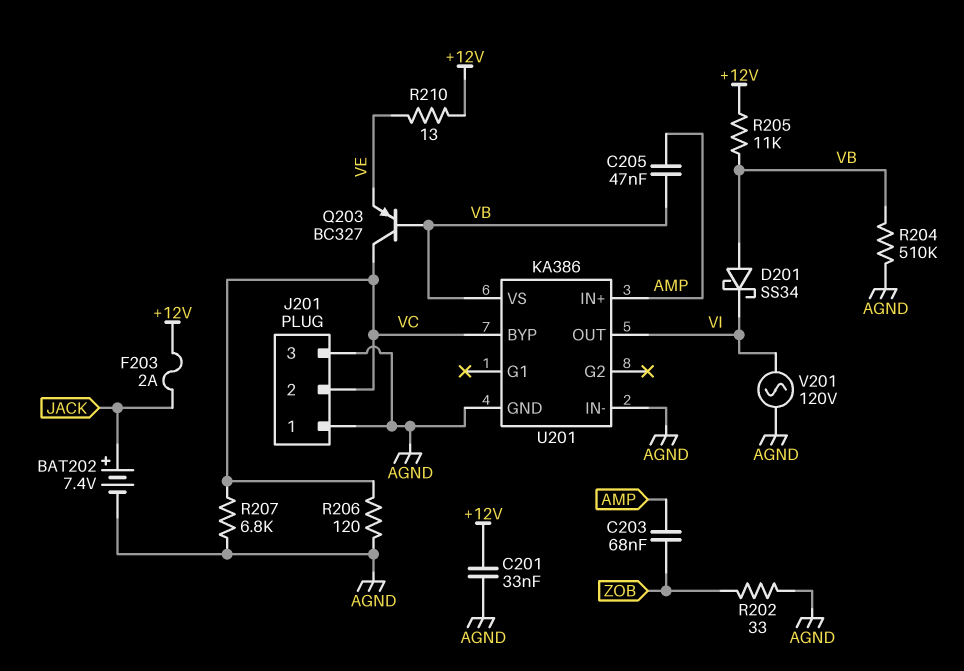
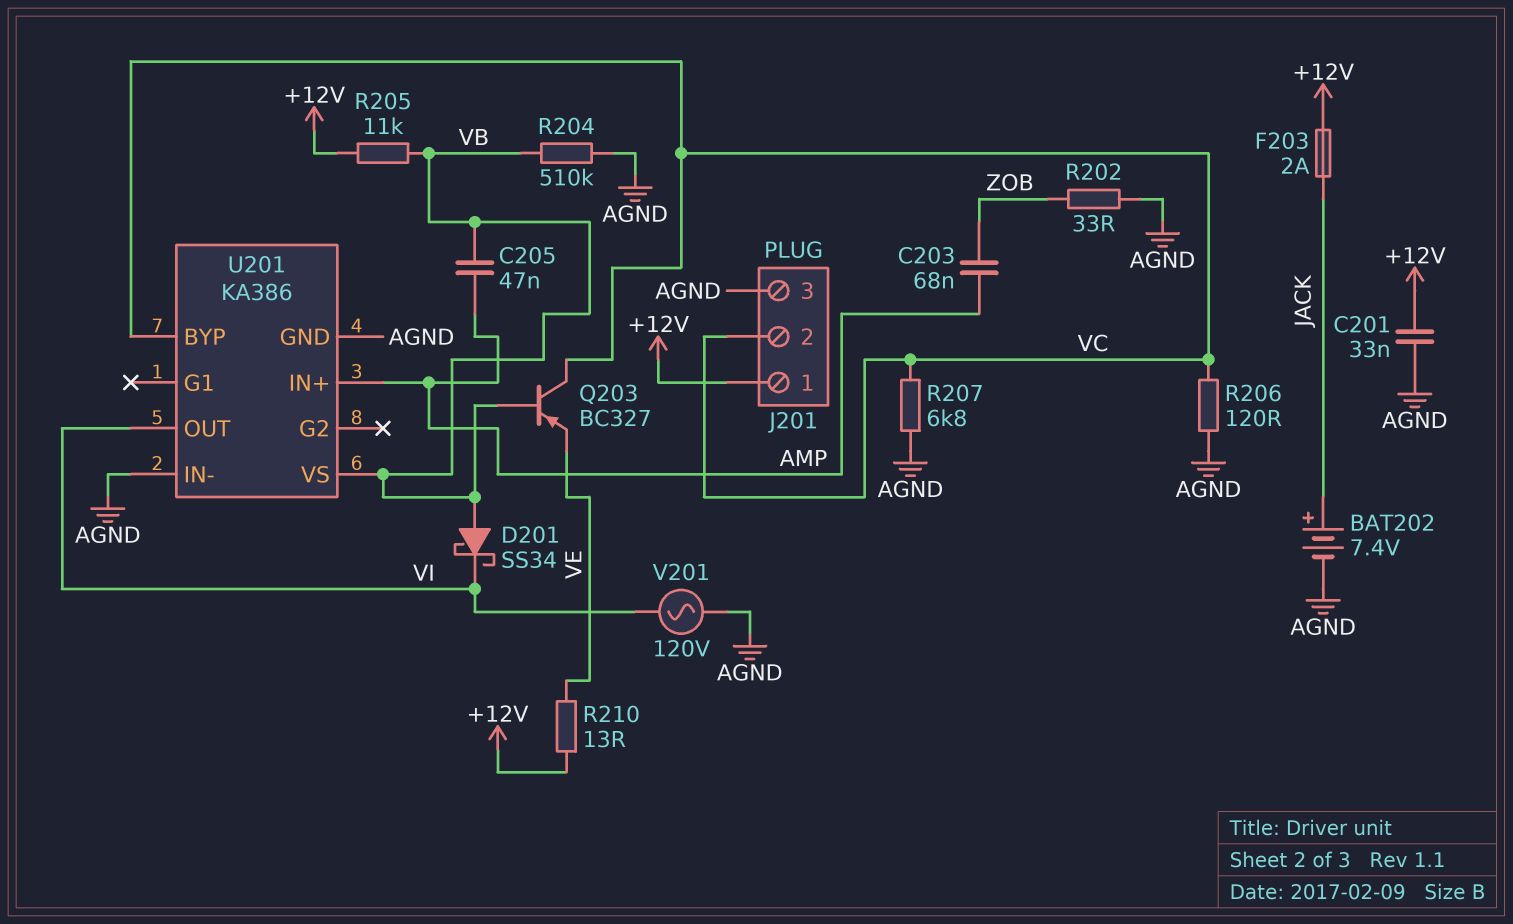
J201 pin 1: AGND -> +12V

